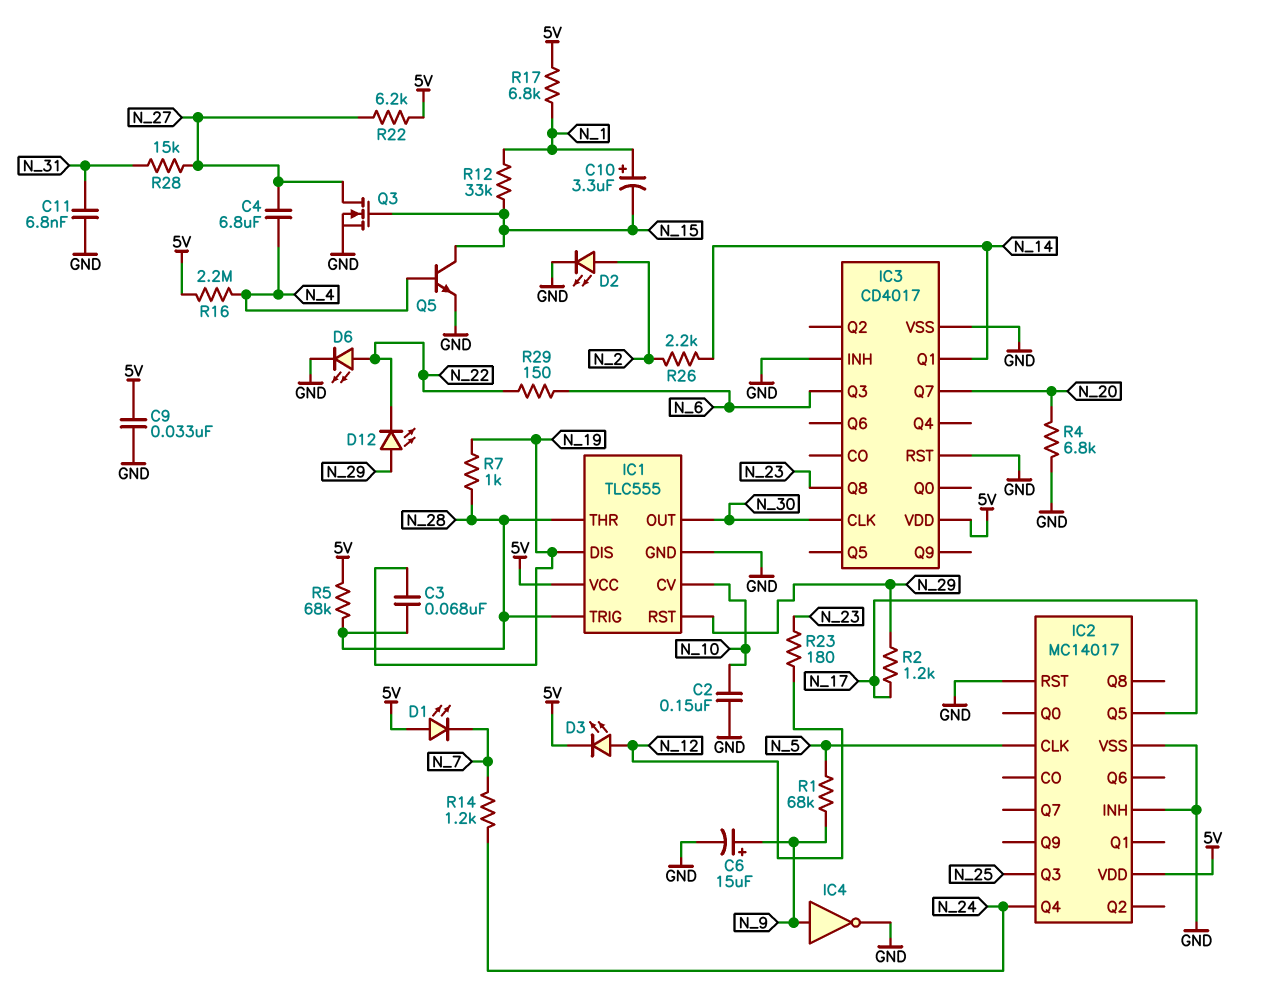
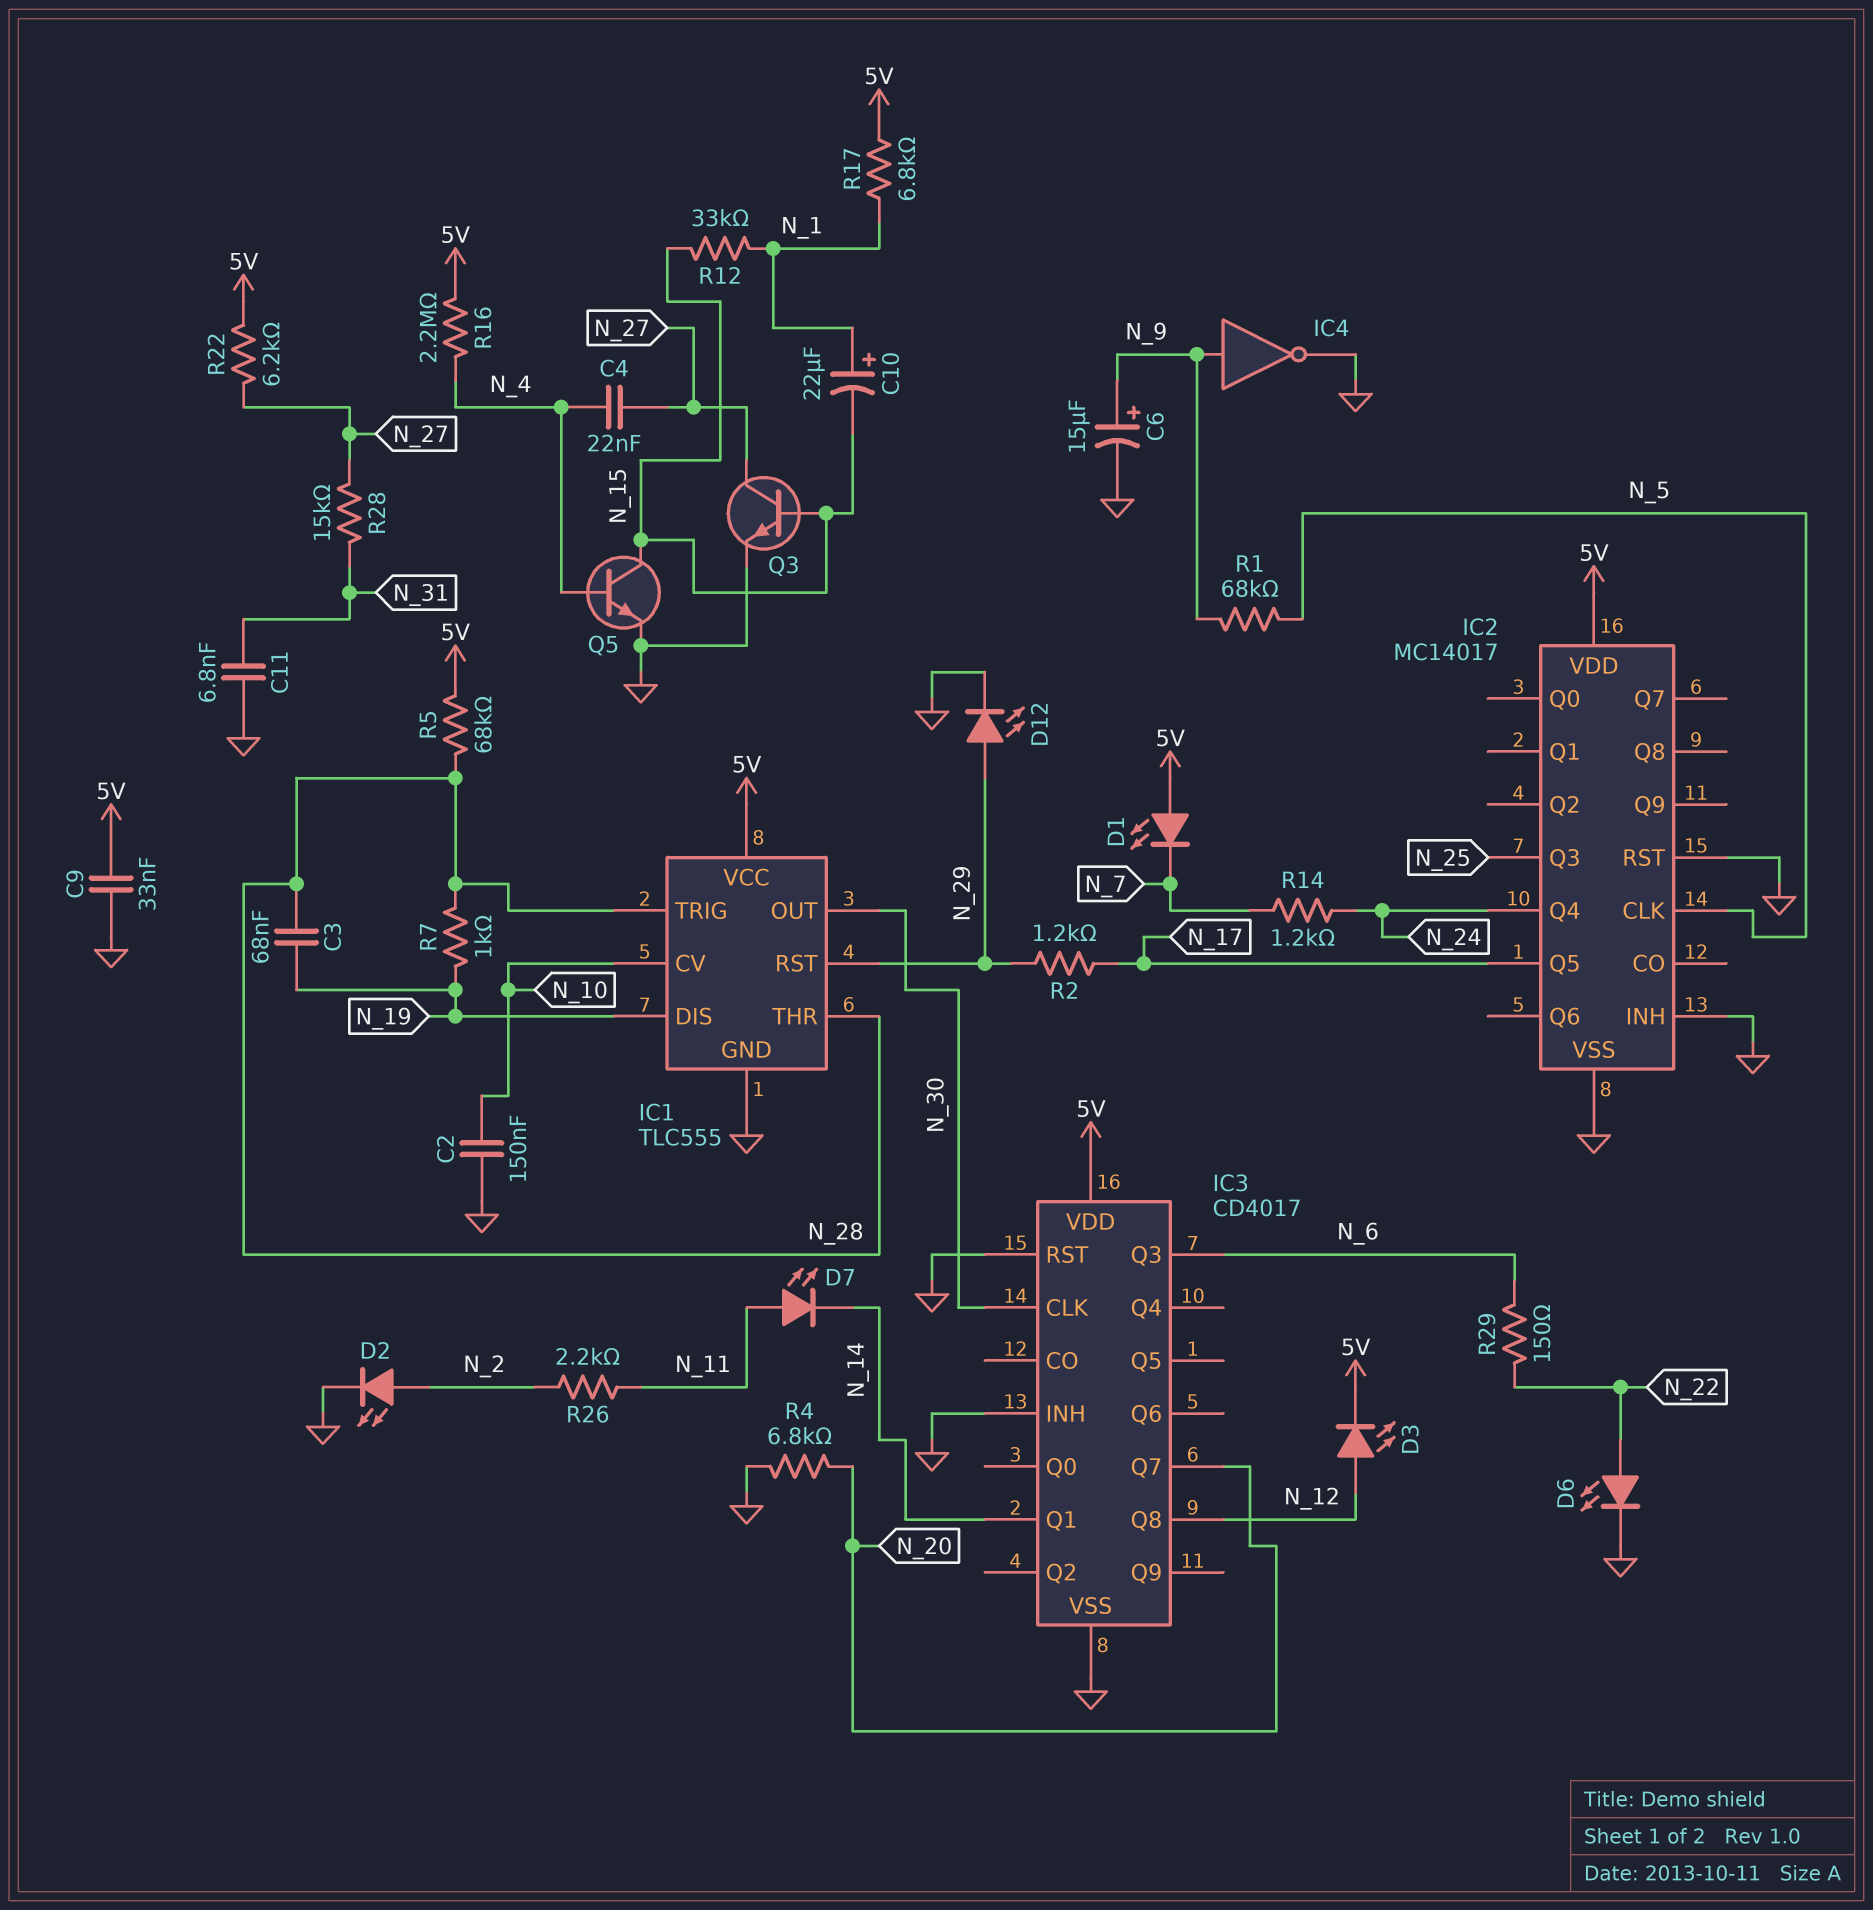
C4: 6.8uF (N_4, N_27) -> 22nF (N_4, N_27)
C10: 3.3uF (plus N_1, minus N_15) -> 22uF (plus N_1, minus N_15)
D7: none -> LED (A N_11, K N_14)
D12: LED (A N_29, K N_22) -> LED (A N_29, K GND)
IC3 pin Q8: N_23 -> N_12
Q3: NMOS (G N_15, D N_27, S GND) -> NPN (B N_15, C N_27, E GND)
R23: 180 (N_12, N_23) -> none
R26: 2.2k (N_2, N_14) -> 2.2k (N_2, N_11)

